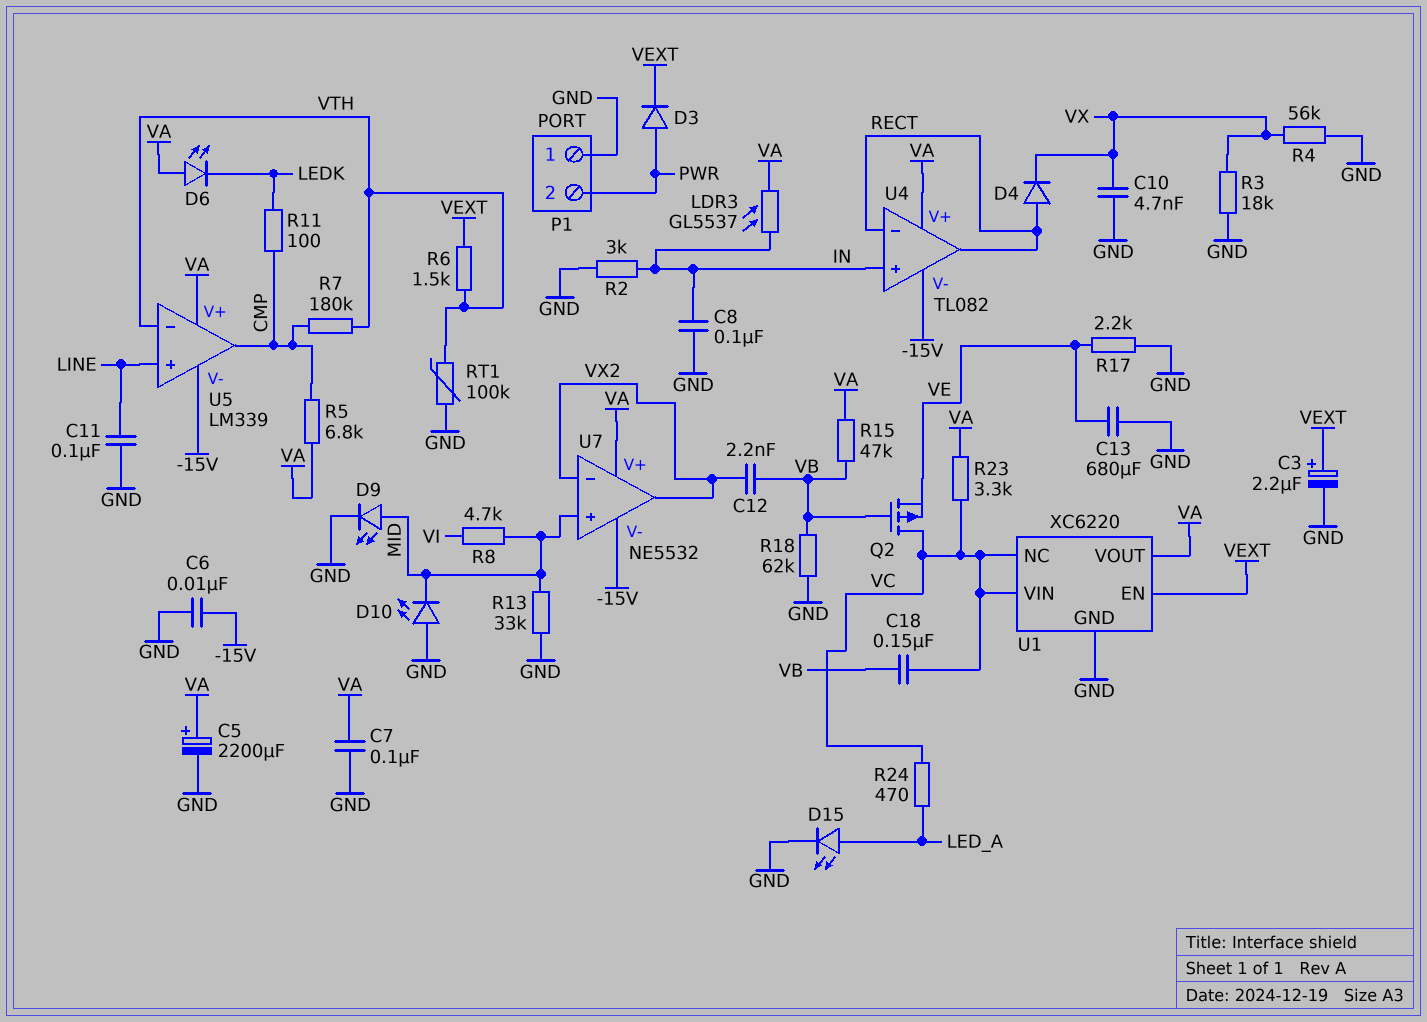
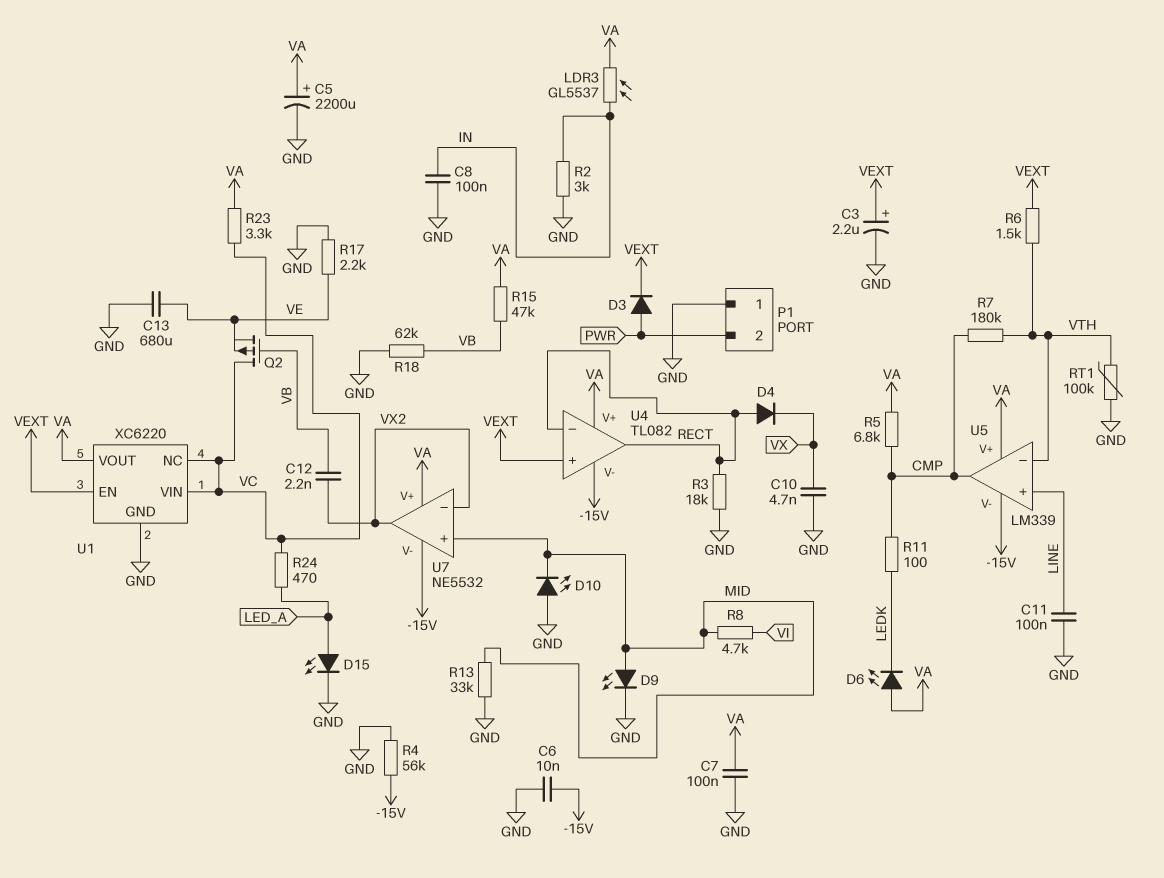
C18: 150nF (VB, VC) -> none
R3: 18k (GND, VX) -> 18k (GND, RECT)
R4: 56k (GND, VX) -> 56k (-15V, GND)
U4 pin in+: IN -> VEXT

